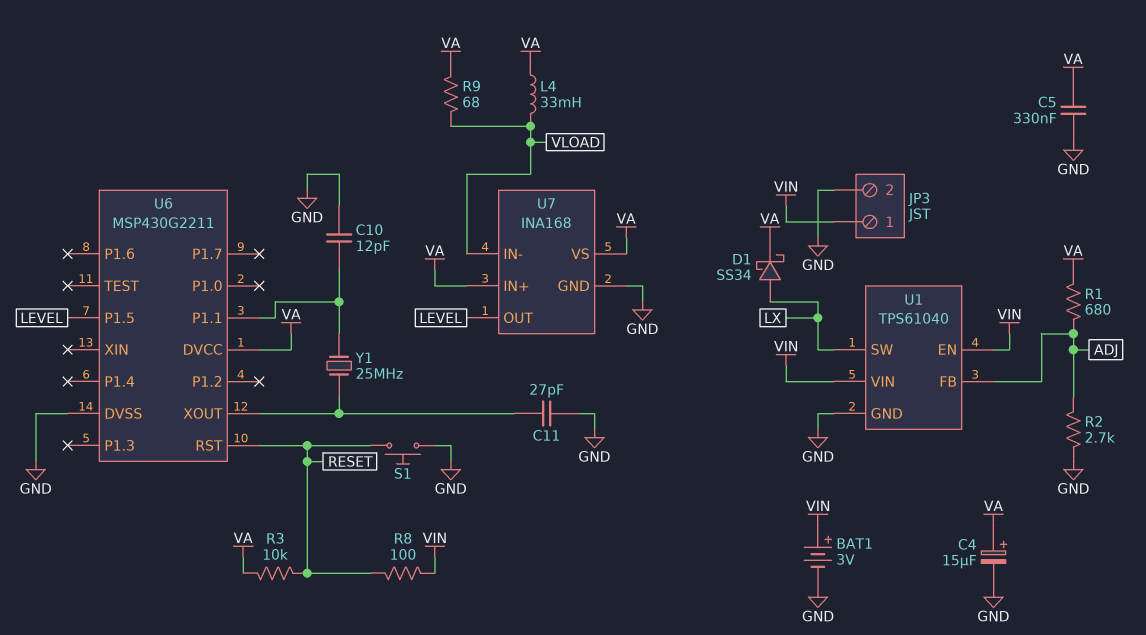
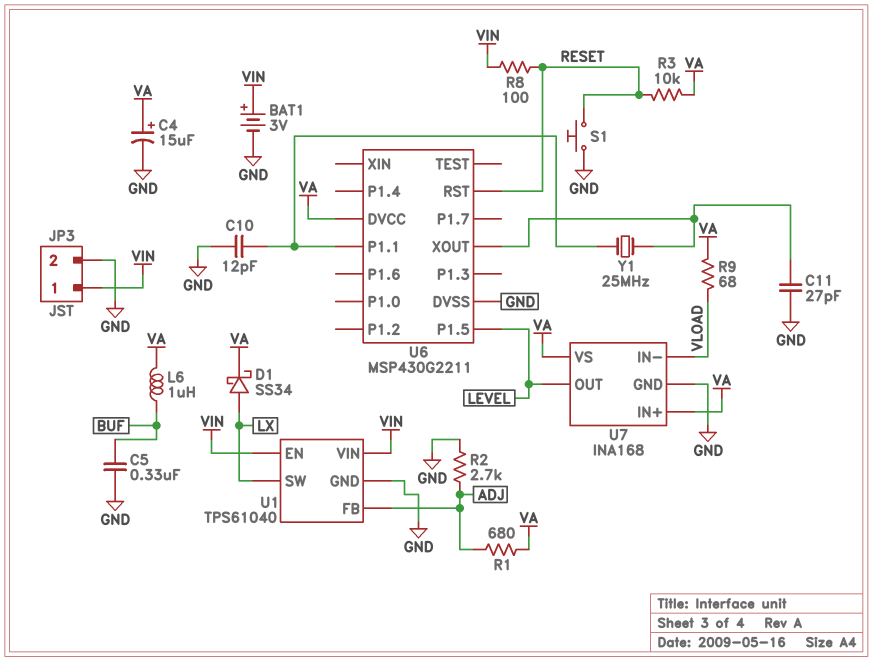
C5: 330nF (GND, VA) -> 330nF (BUF, GND)
L4: 33mH (VA, VLOAD) -> none
L6: none -> 1uH (BUF, VA)

